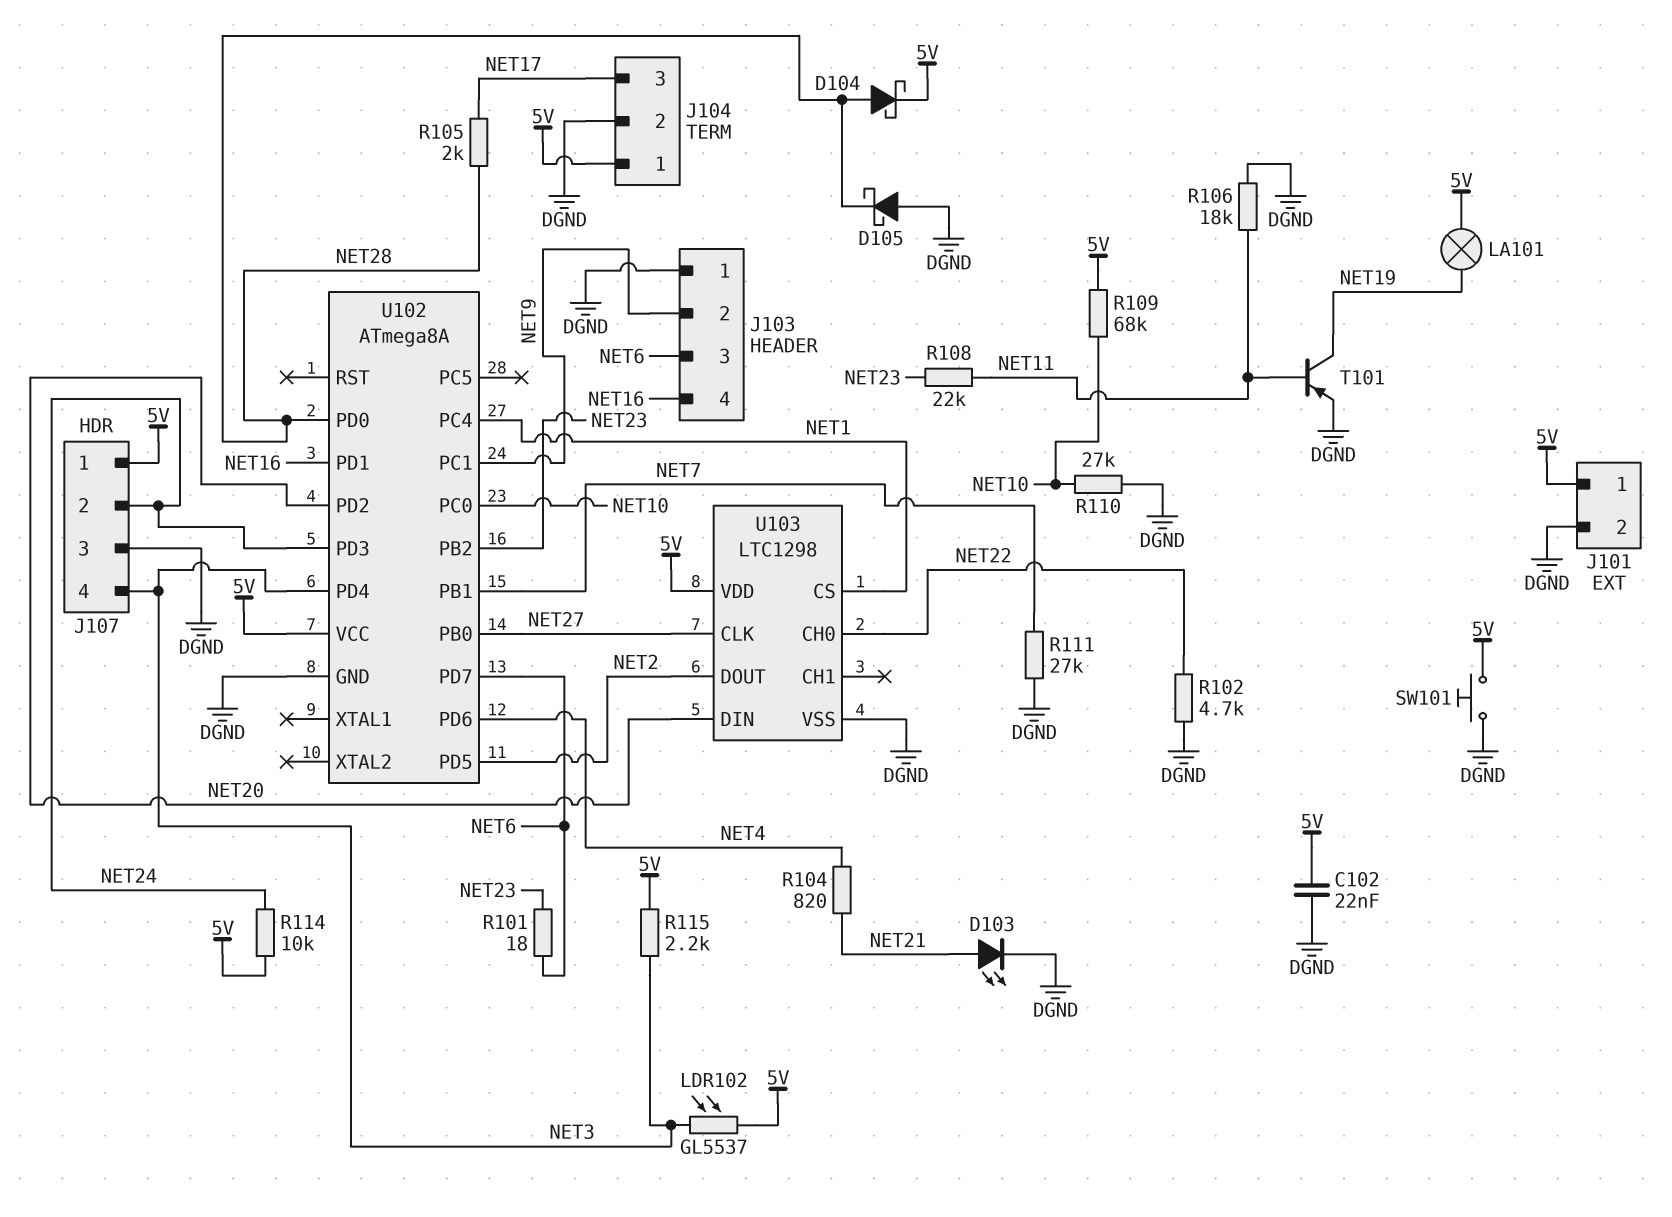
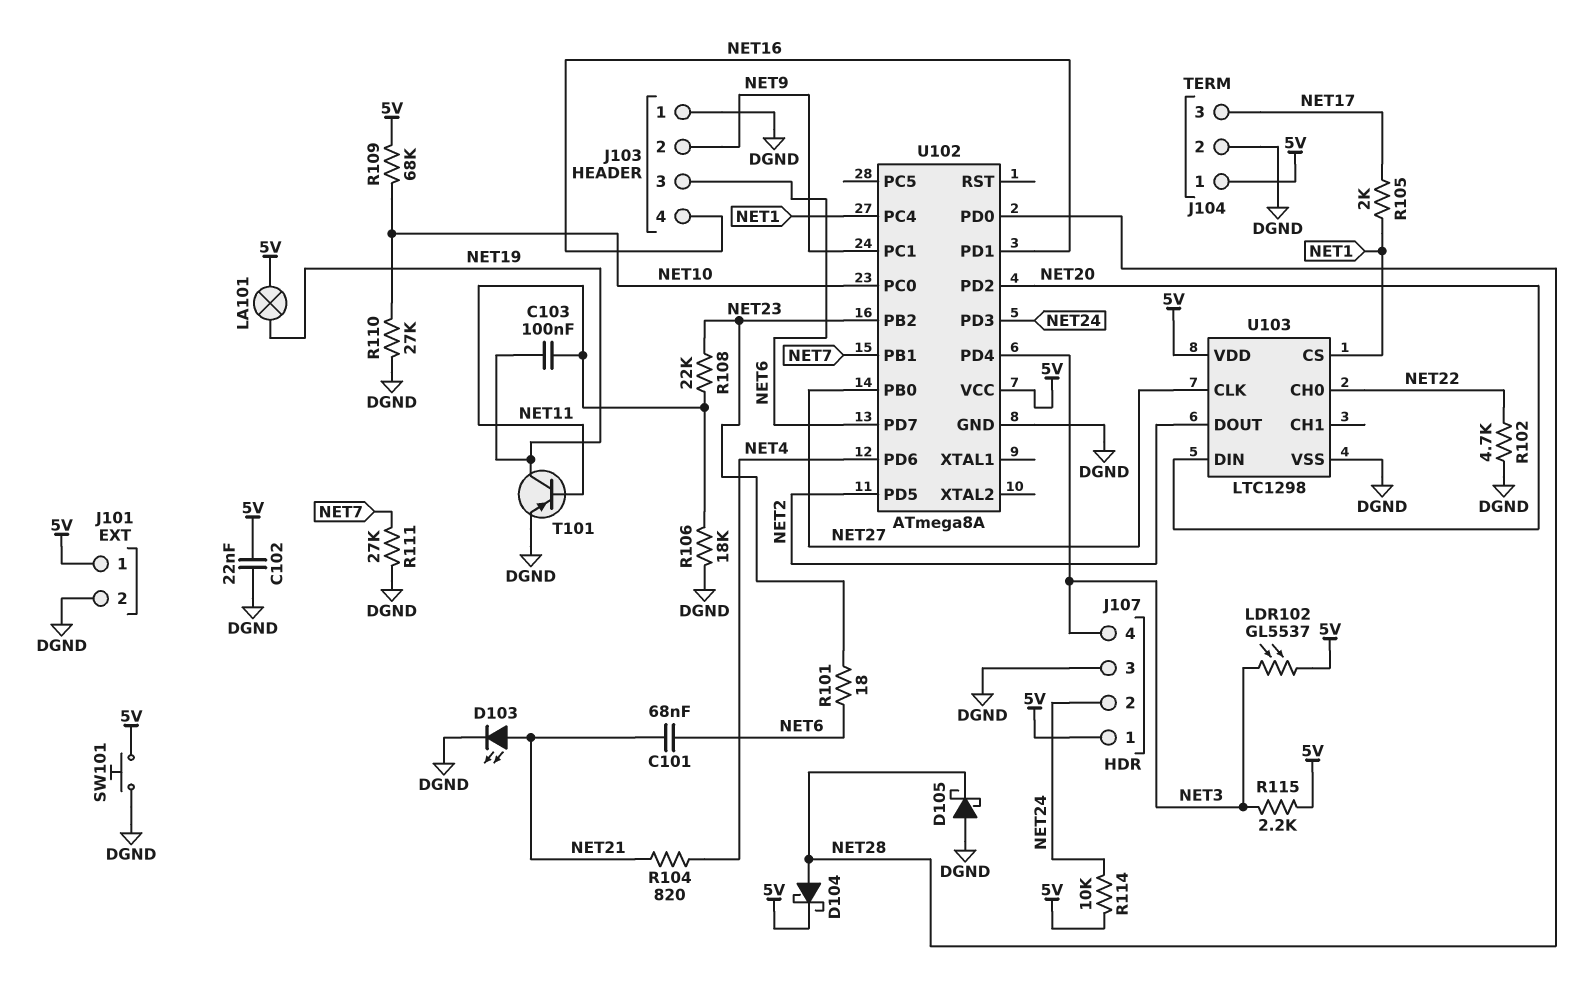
C101: none -> 68nF (NET6, NET21)
C103: none -> 100nF (NET11, NET19)
R105: 2k (NET17, NET28) -> 2k (NET1, NET17)

